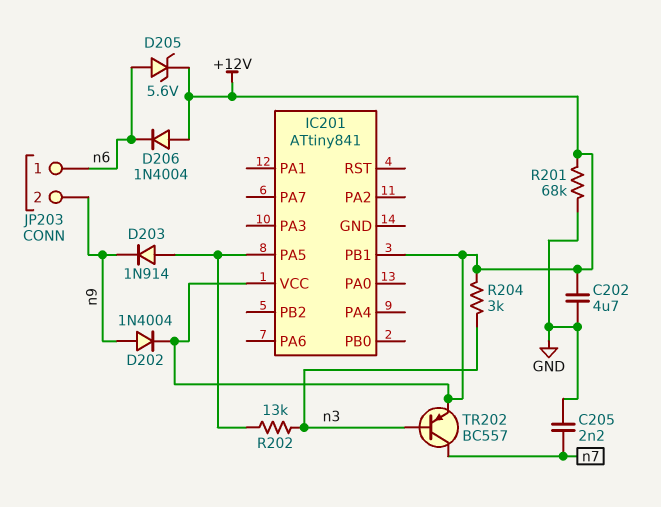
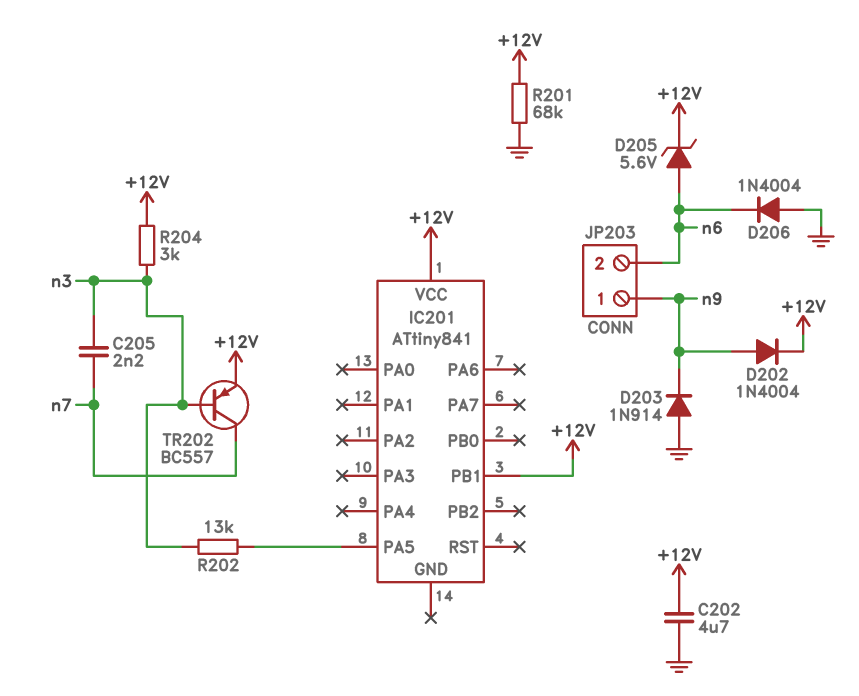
C205: 2.2nF (GND, n7) -> 2.2nF (n3, n7)
D203: diode 1N914 (A IC201/PA5, K n9) -> diode 1N914 (A GND, K n9)
D206: diode 1N4004 (A +12V, K n6) -> diode 1N4004 (A GND, K n6)
JP203 pin 1: n6 -> n9
JP203 pin 2: n9 -> n6

